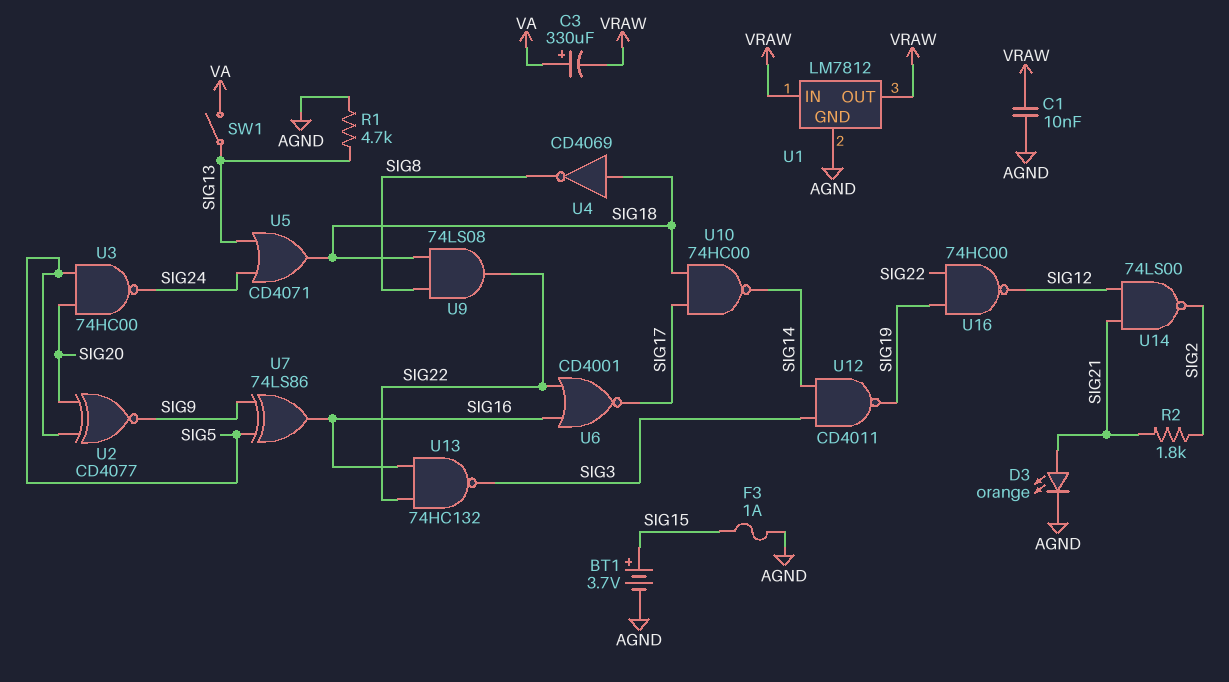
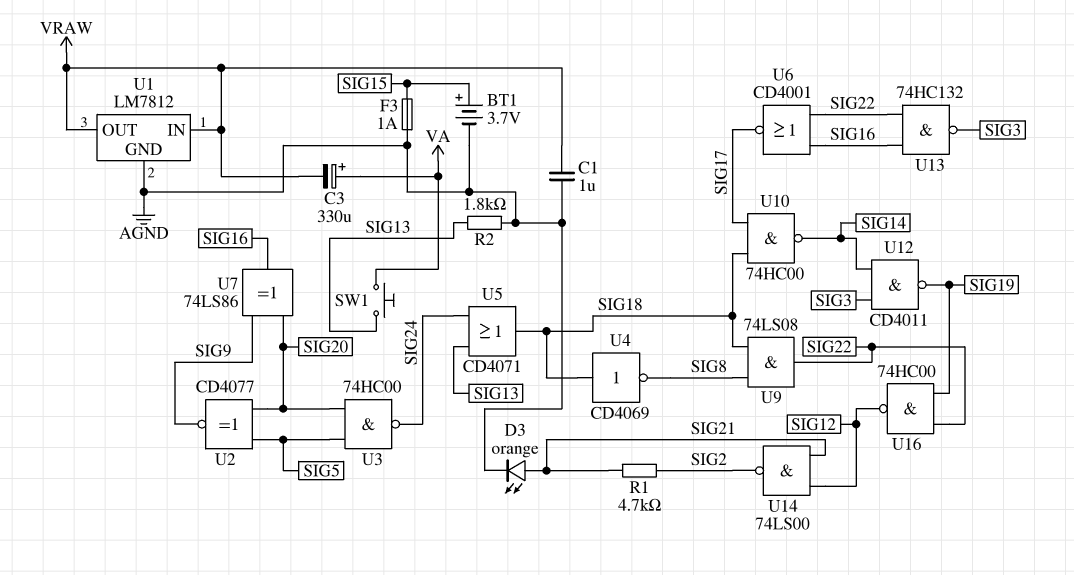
C1: 10nF (AGND, VRAW) -> 1uF (AGND, VRAW)
R1: 4.7k (AGND, SIG13) -> 4.7k (SIG2, SIG21)
R2: 1.8k (SIG2, SIG21) -> 1.8k (AGND, SIG13)
SW1: switch (SIG13, VA) -> button (SIG13, VA)
U7: XOR 74LS86 (in SIG5, in SIG9, out SIG16) -> XOR 74LS86 (in SIG9, in SIG20, out SIG16)

